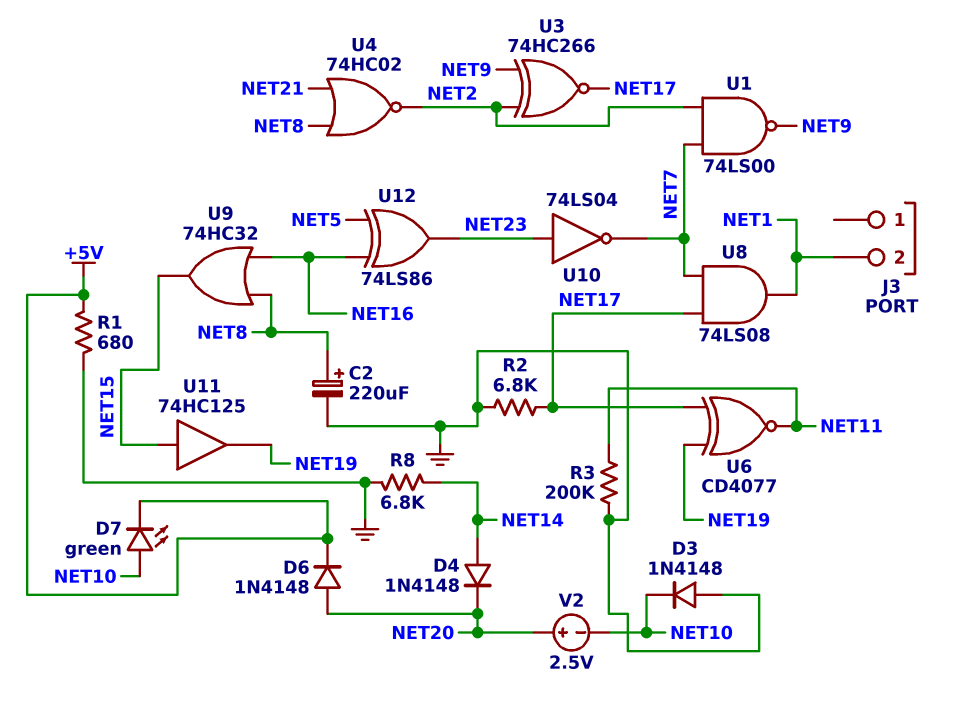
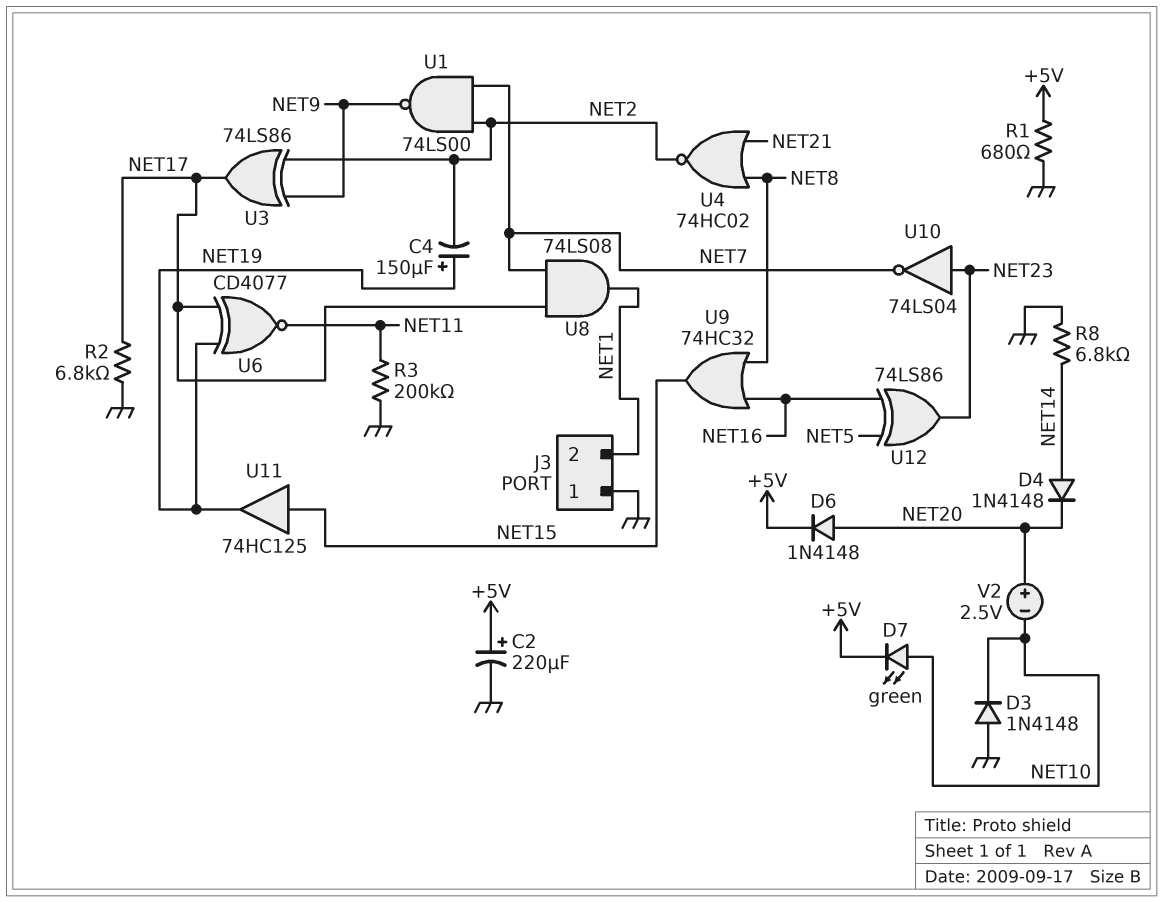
C2: 220uF (plus NET8, minus GND) -> 220uF (plus +5V, minus GND)
C4: none -> 150uF (plus NET19, minus NET2)
J3 pin 1: none -> GND
U3: XNOR 74HC266 (in NET2, in NET9, out NET17) -> XOR 74LS86 (in NET2, in NET9, out NET17)

